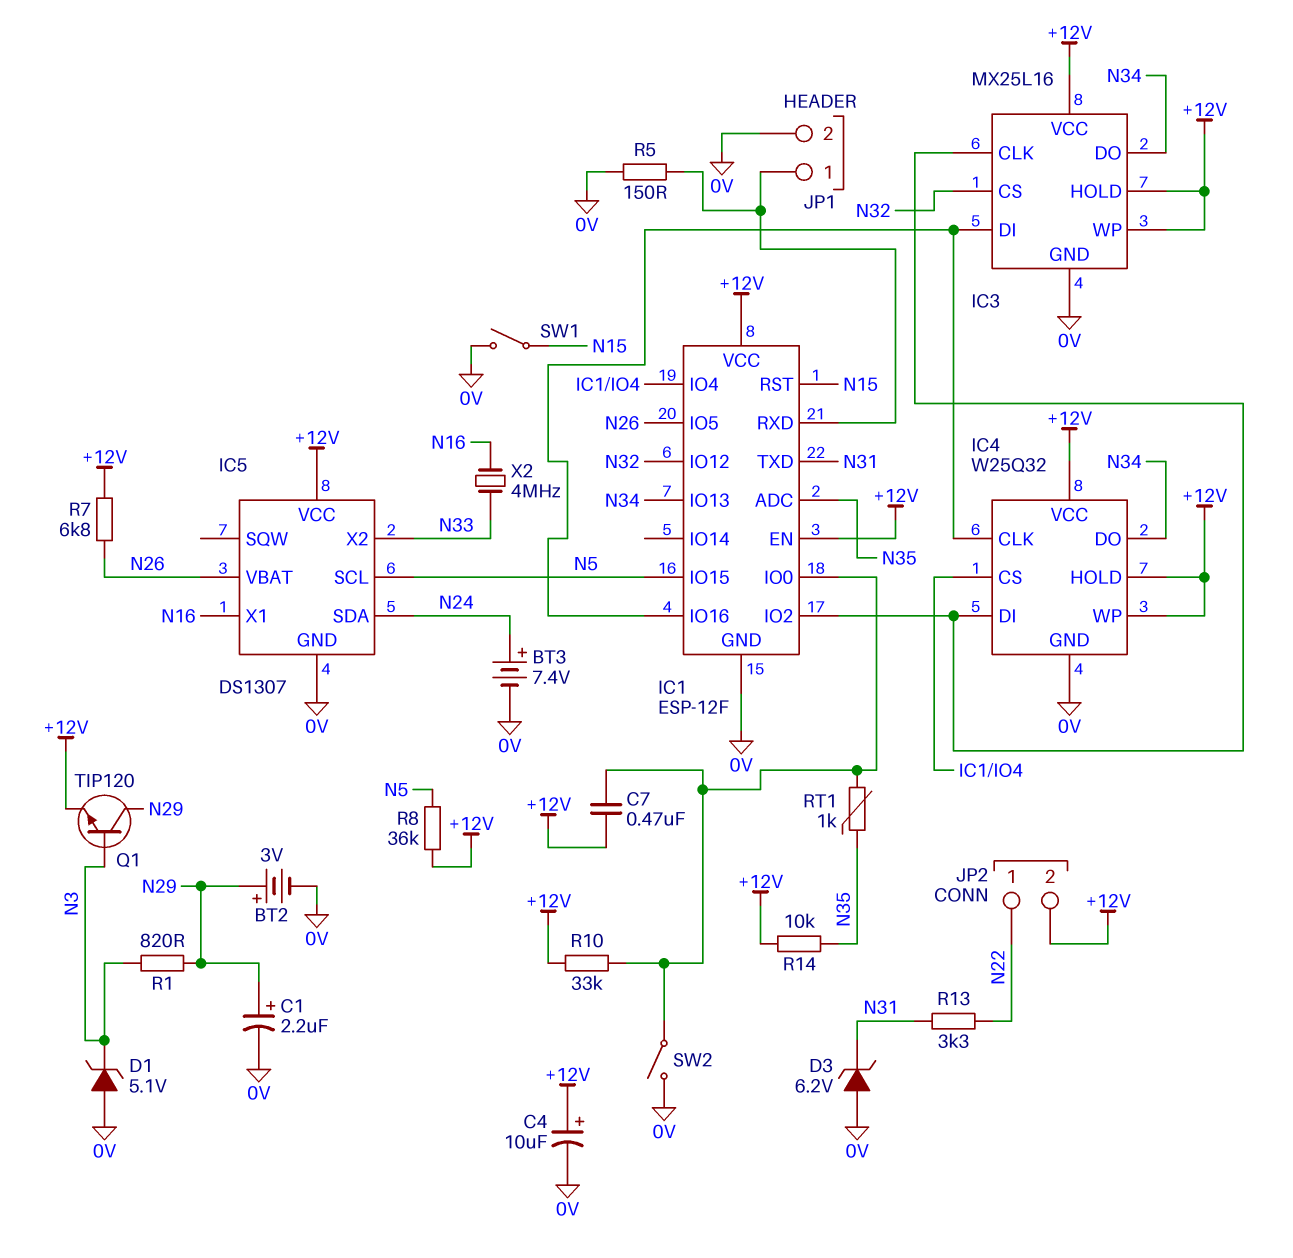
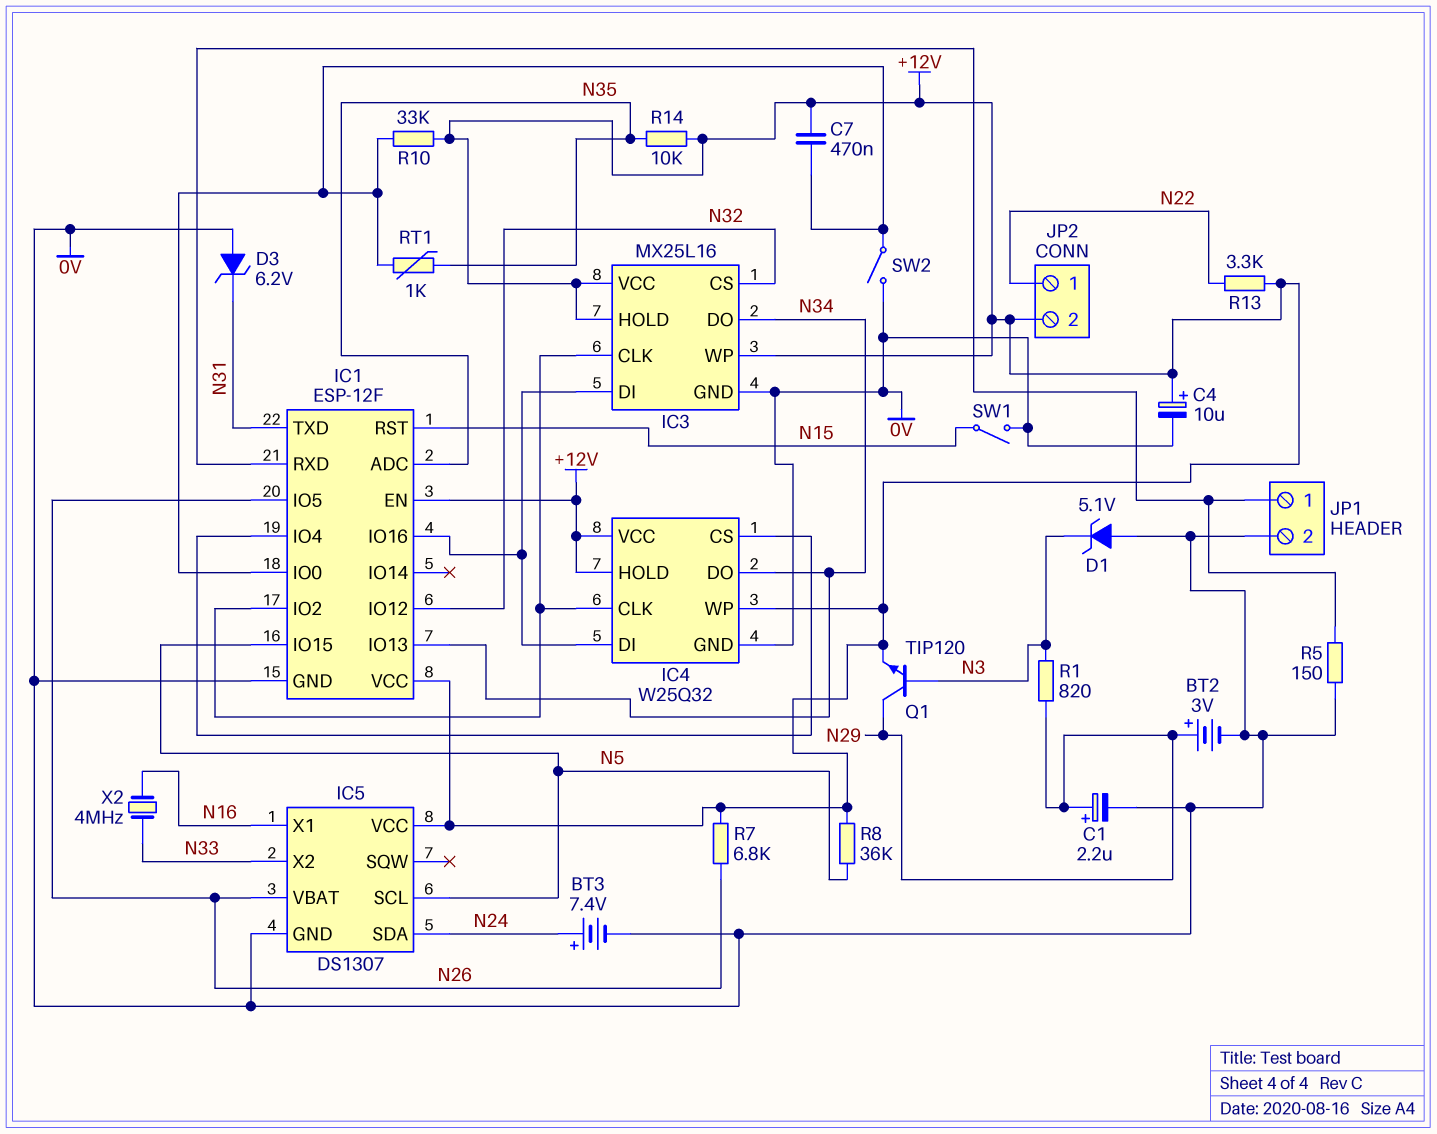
IC4 pin CLK: IC1/IO16 -> IC1/IO2
IC4 pin DI: IC1/IO2 -> IC1/IO16
R13: 3.3k (N22, N31) -> 3.3k (+12V, N22)

